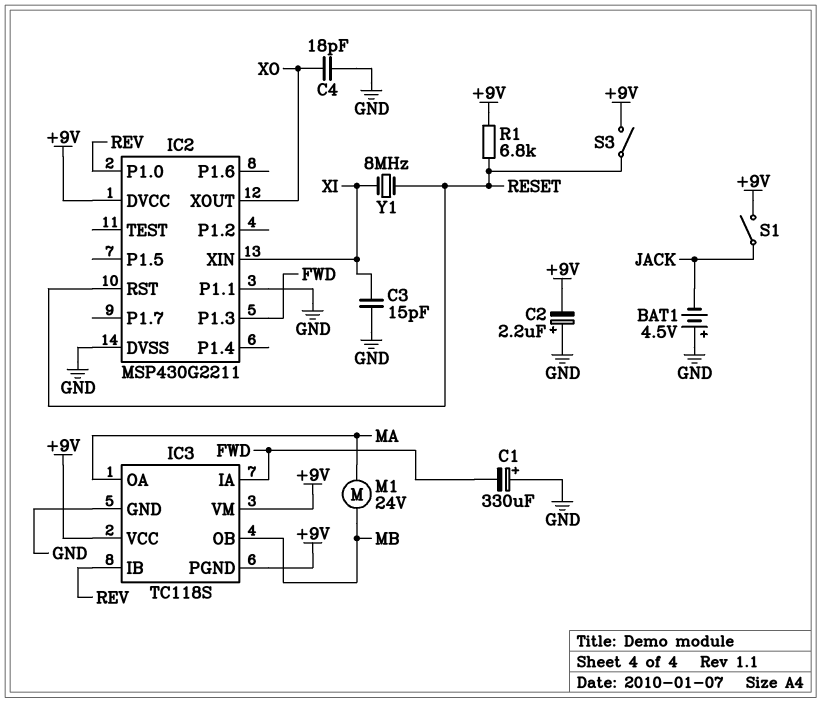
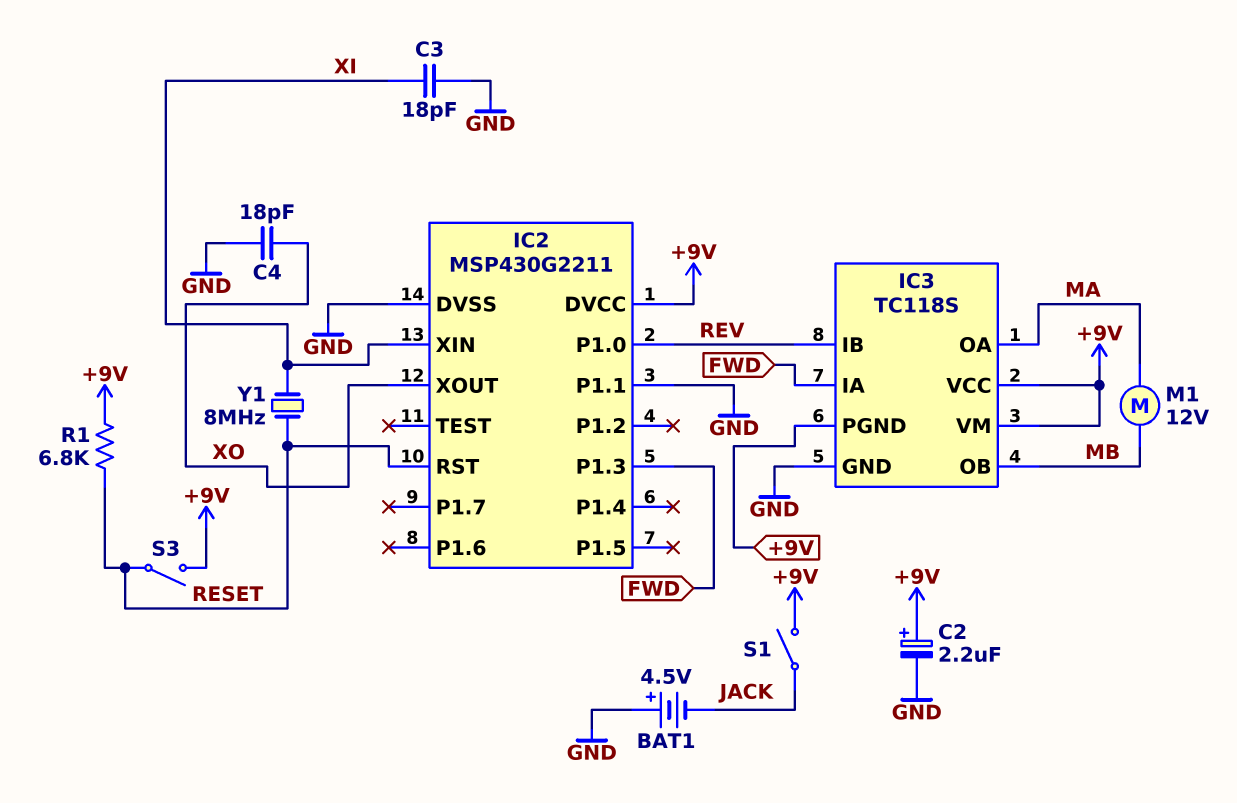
C1: 330uF (plus GND, minus FWD) -> none
C2: 2.2uF (plus GND, minus +9V) -> 2.2uF (plus +9V, minus GND)
C3: 15pF (GND, XI) -> 18pF (GND, XI)
M1: motor 24V (MA, MB) -> motor 12V (MA, MB)

